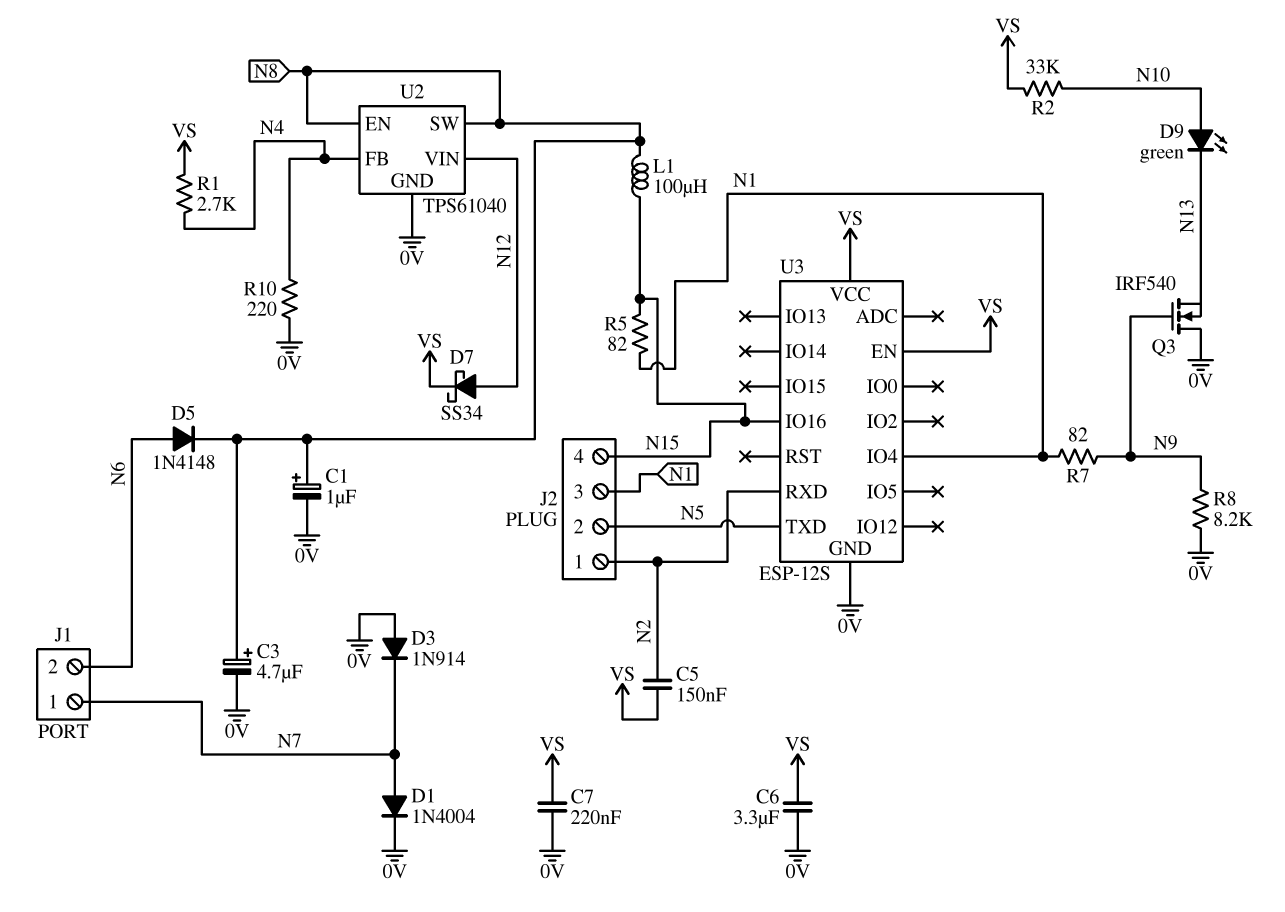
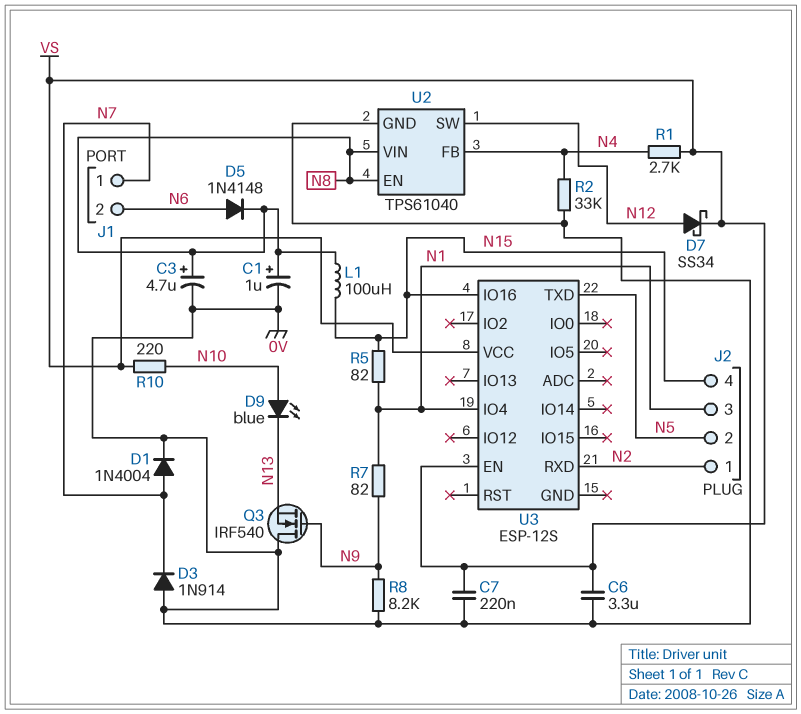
C5: 150nF (N2, VS) -> none
D9: LED green (A N10, K N13) -> LED blue (A N10, K N13)
R2: 33k (N10, VS) -> 33k (0V, N4)
R10: 220 (0V, N4) -> 220 (N10, VS)
U2 pin SW: N8 -> N12
U2 pin VIN: N12 -> N8
U3 pin GND: 0V -> none

